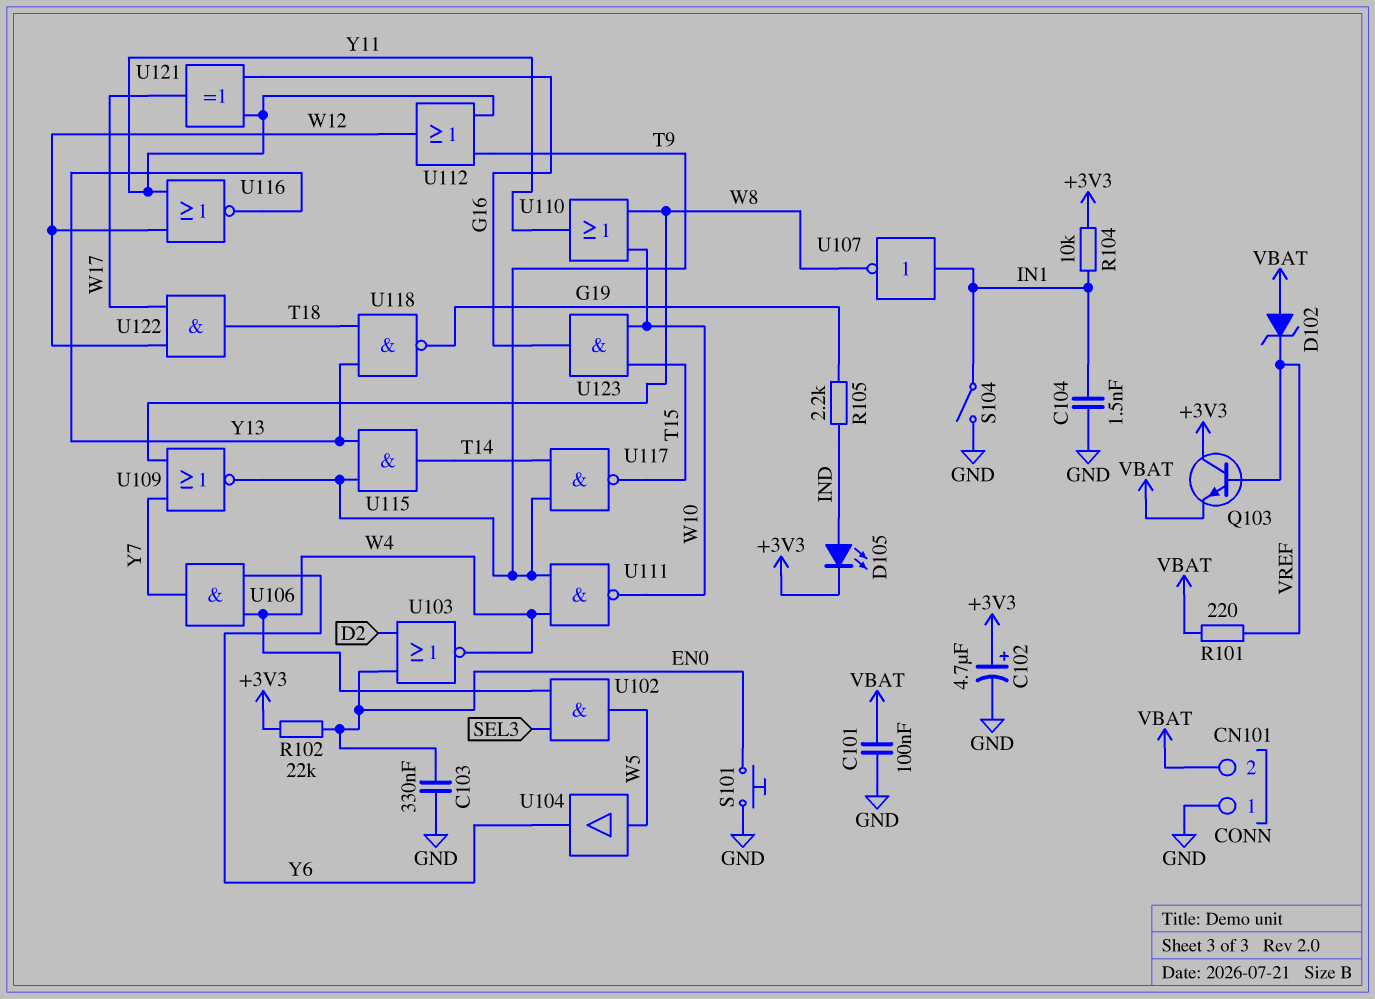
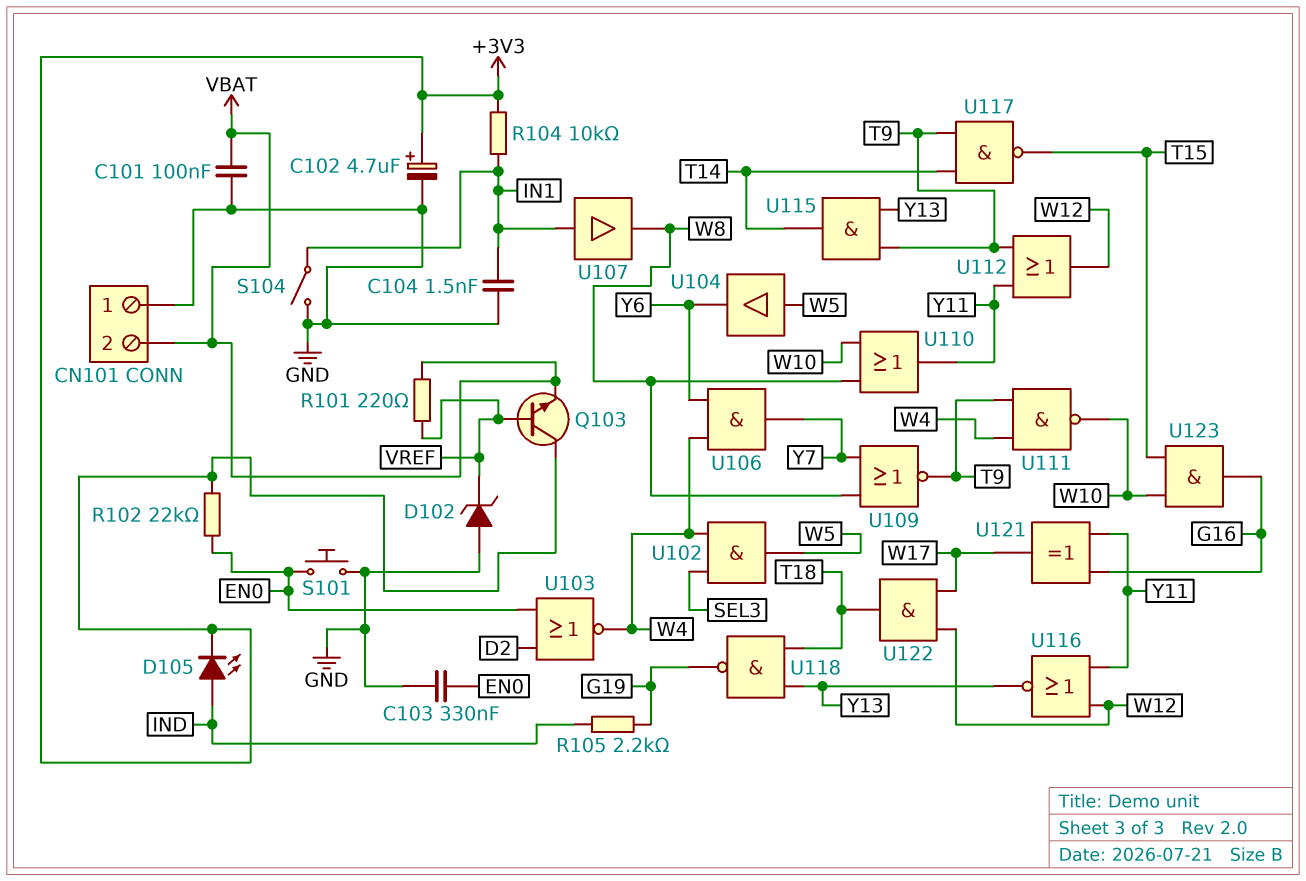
D102: zener (A VBAT, K VREF) -> zener (A GND, K VREF)
U107: NOT (in IN1, out W8) -> buffer (in IN1, out W8)

